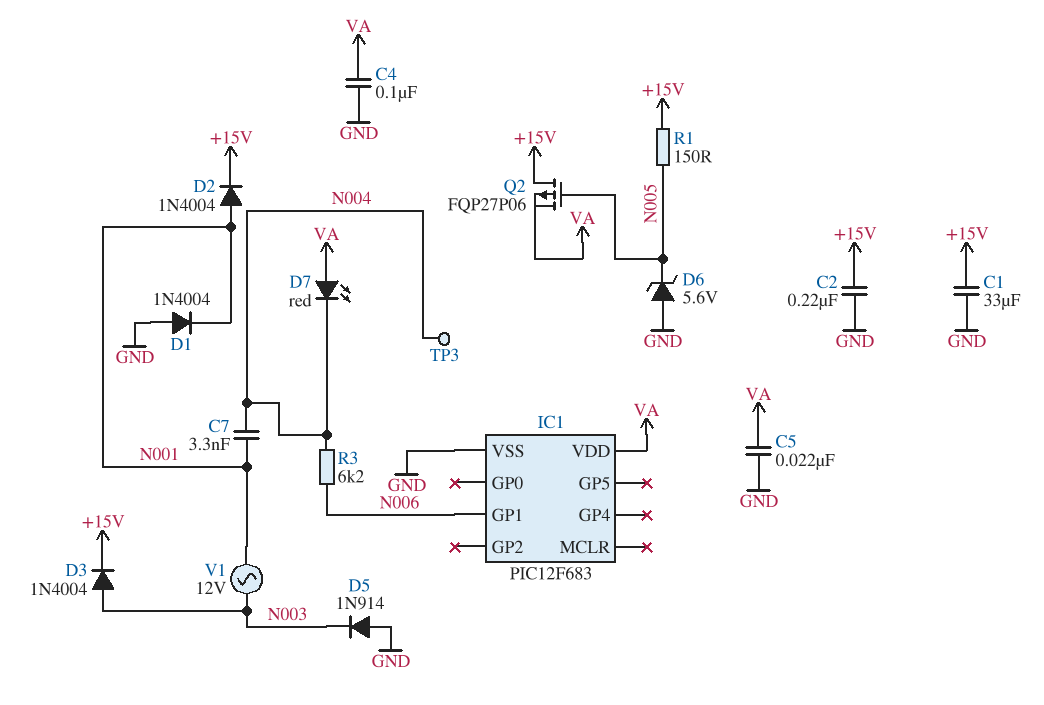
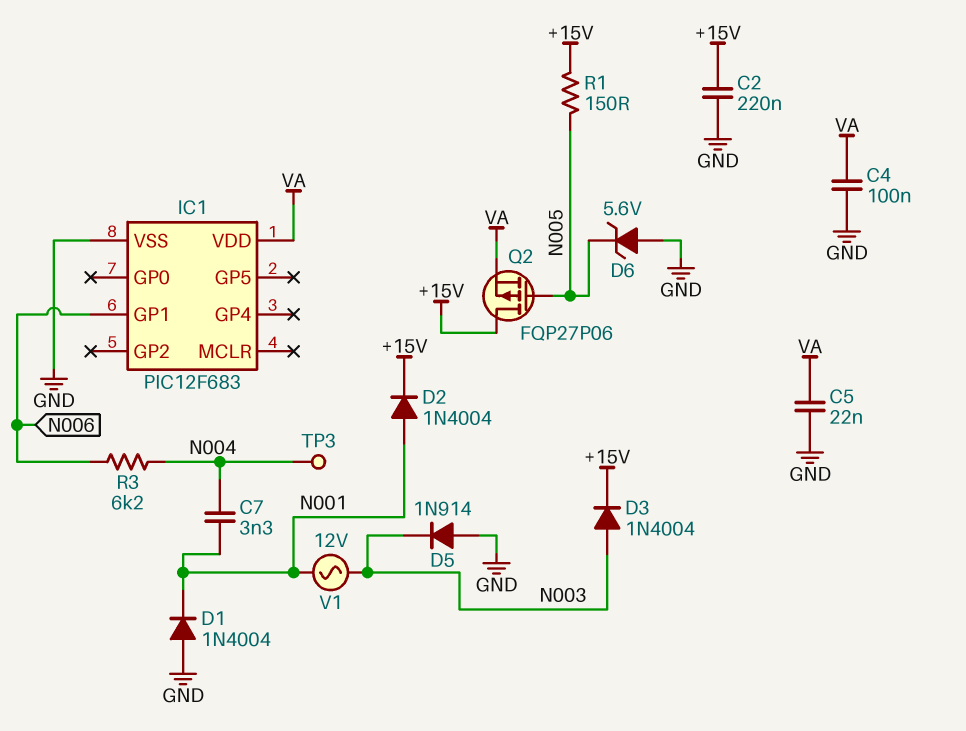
C1: 33uF (+15V, GND) -> none
D7: LED red (A VA, K N004) -> none

